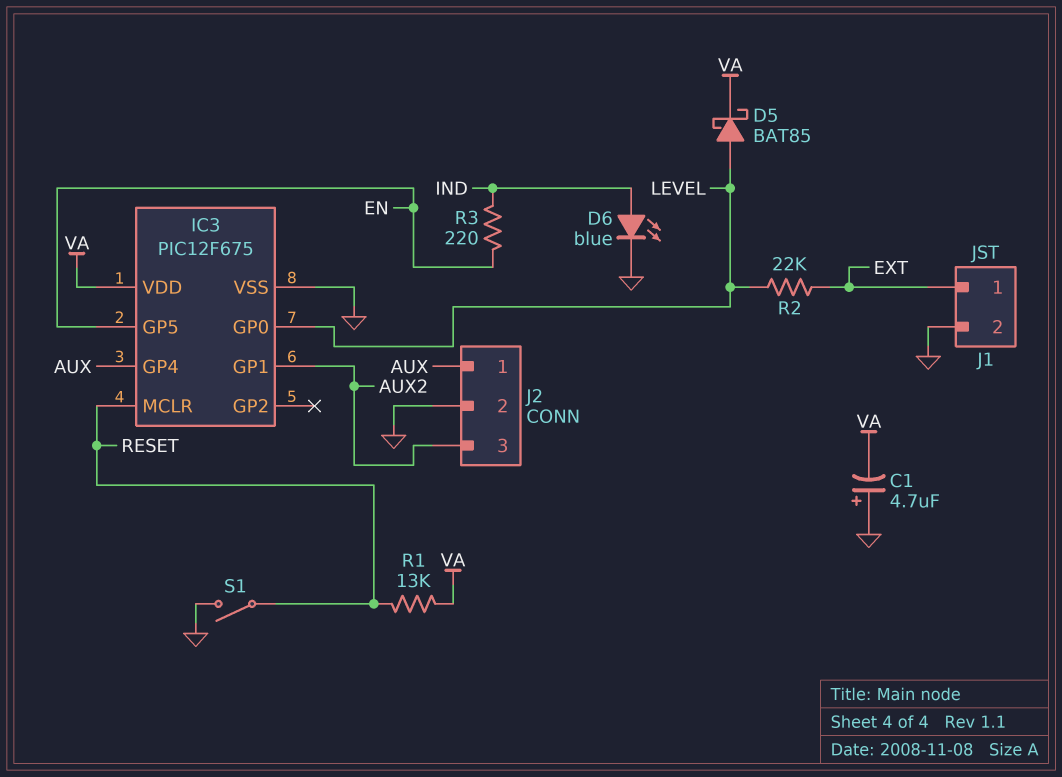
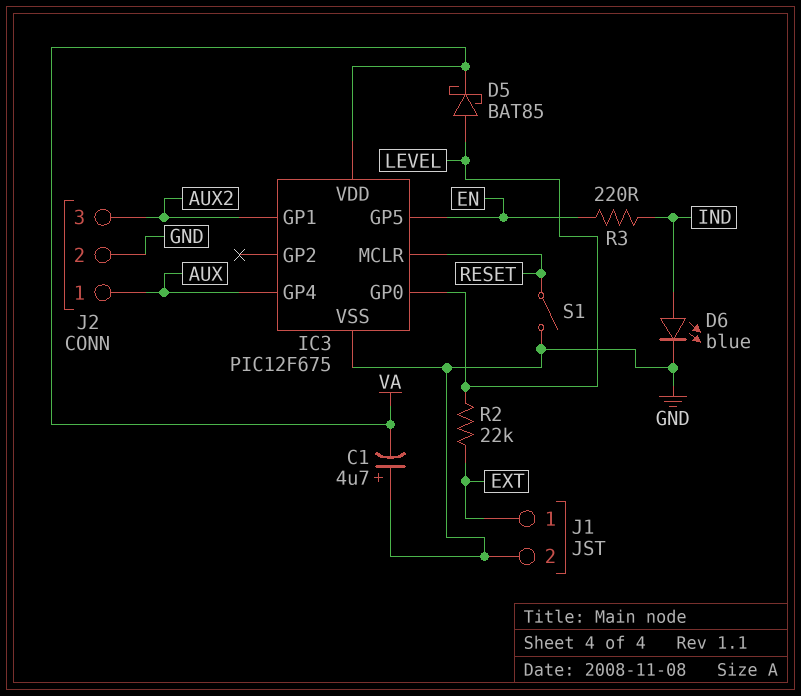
R1: 13k (RESET, VA) -> none

